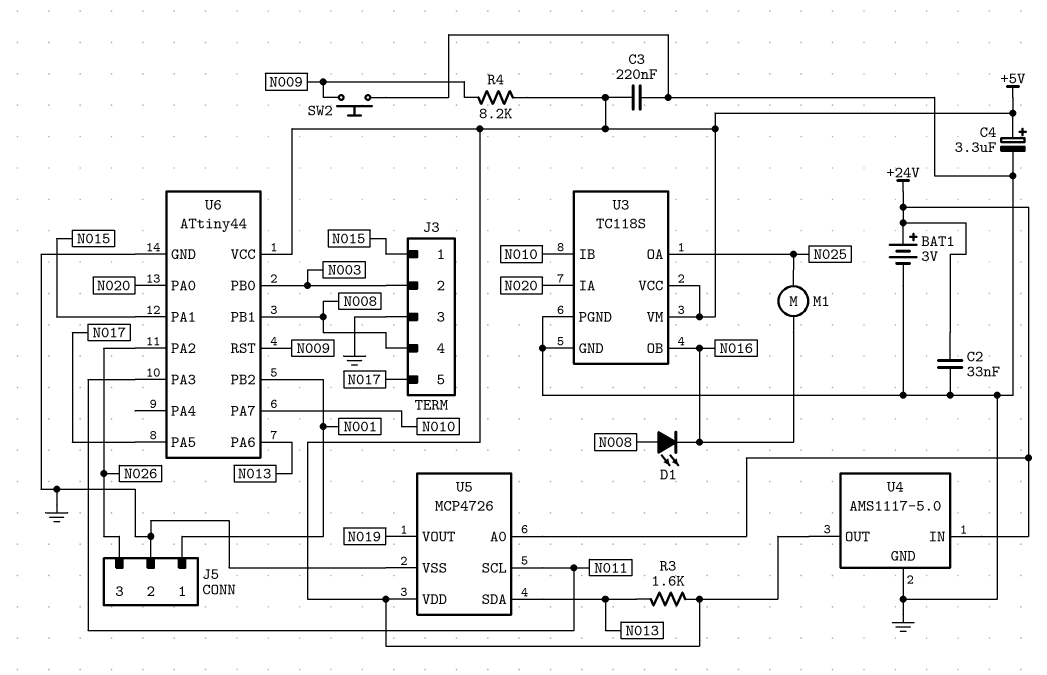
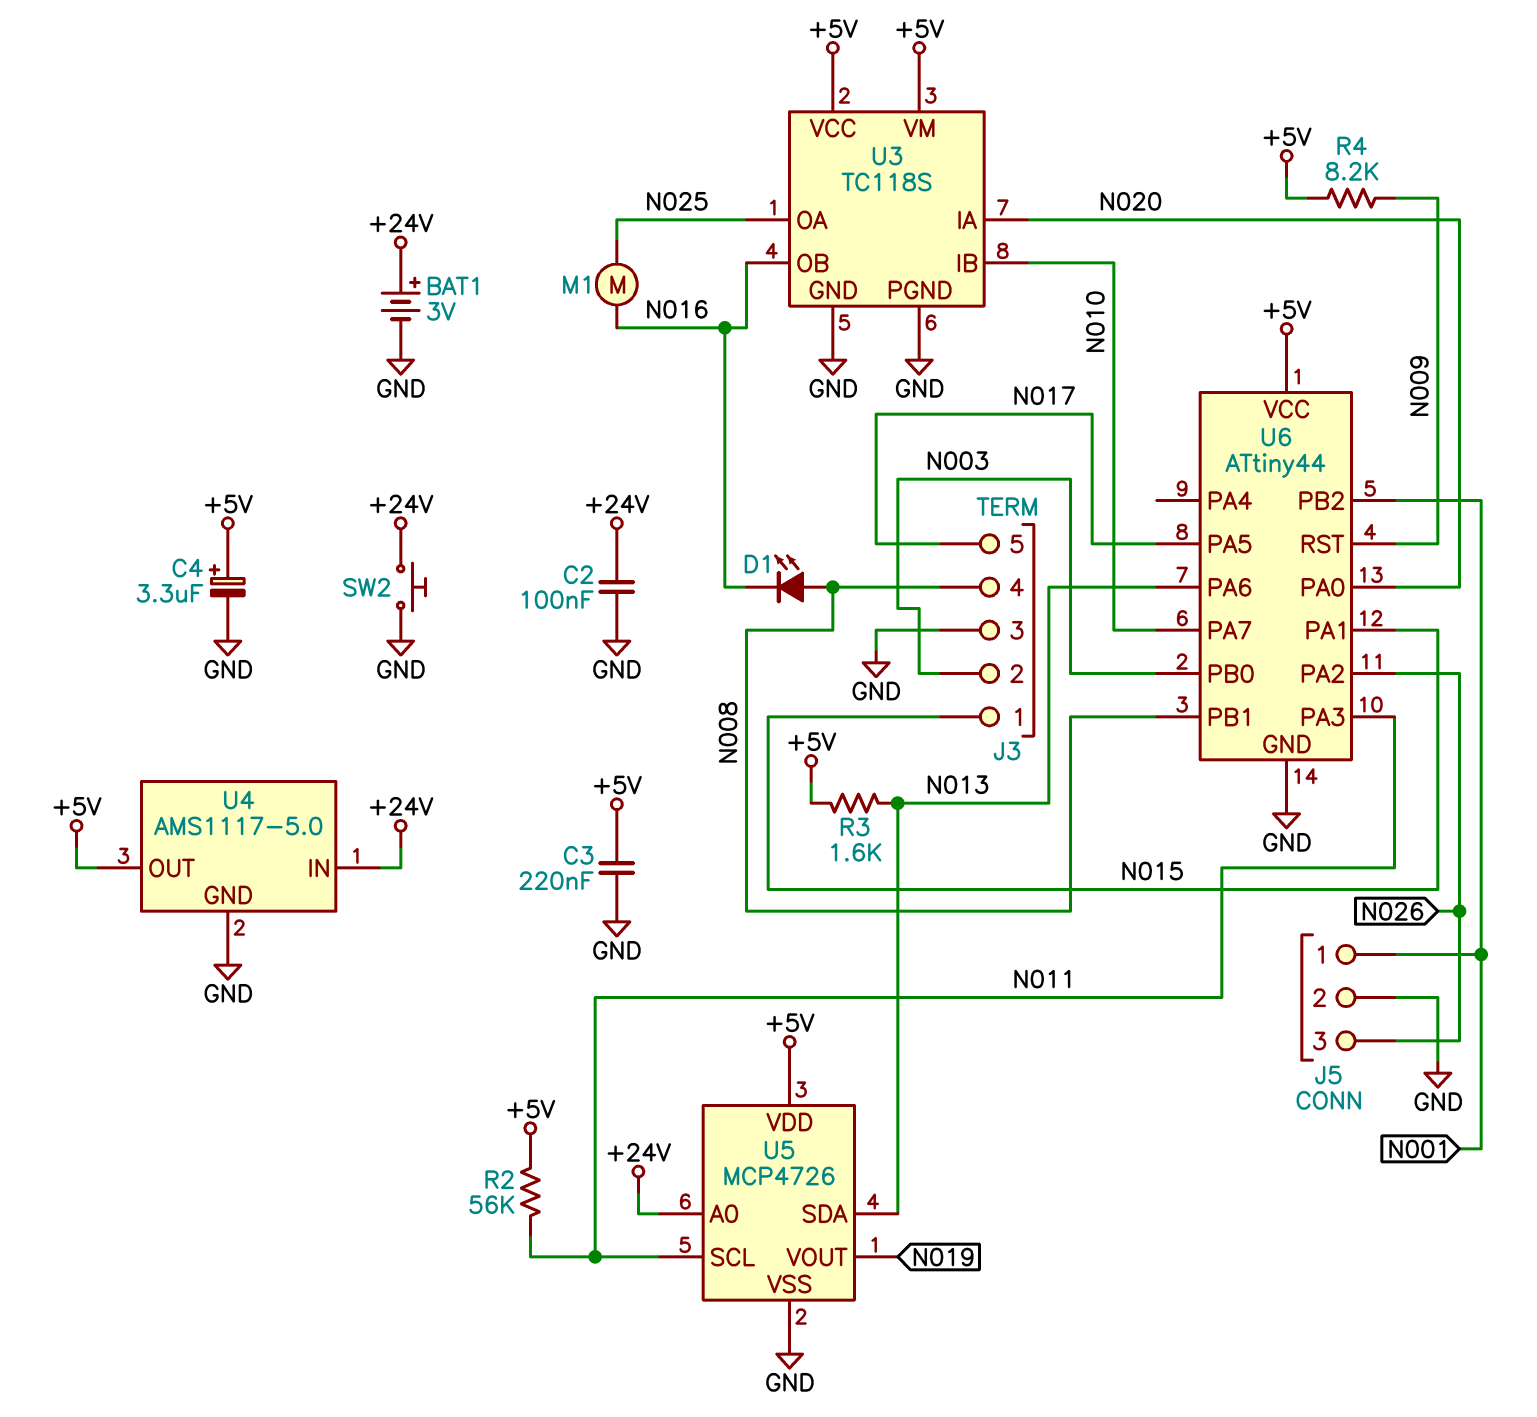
C2: 33nF (+24V, GND) -> 100nF (+24V, GND)
R2: none -> 56k (+5V, N011)
SW2: button (GND, N009) -> button (+24V, GND)

